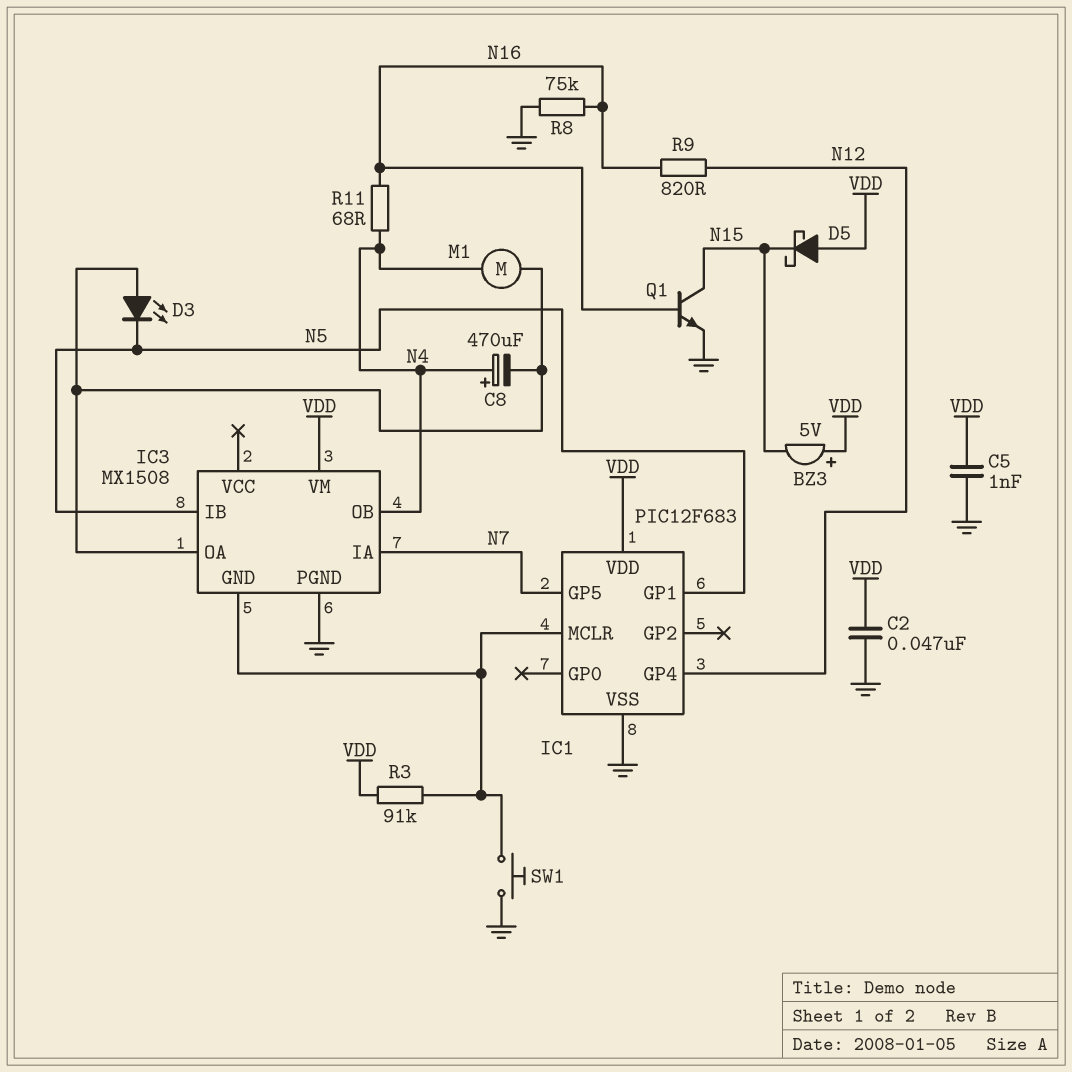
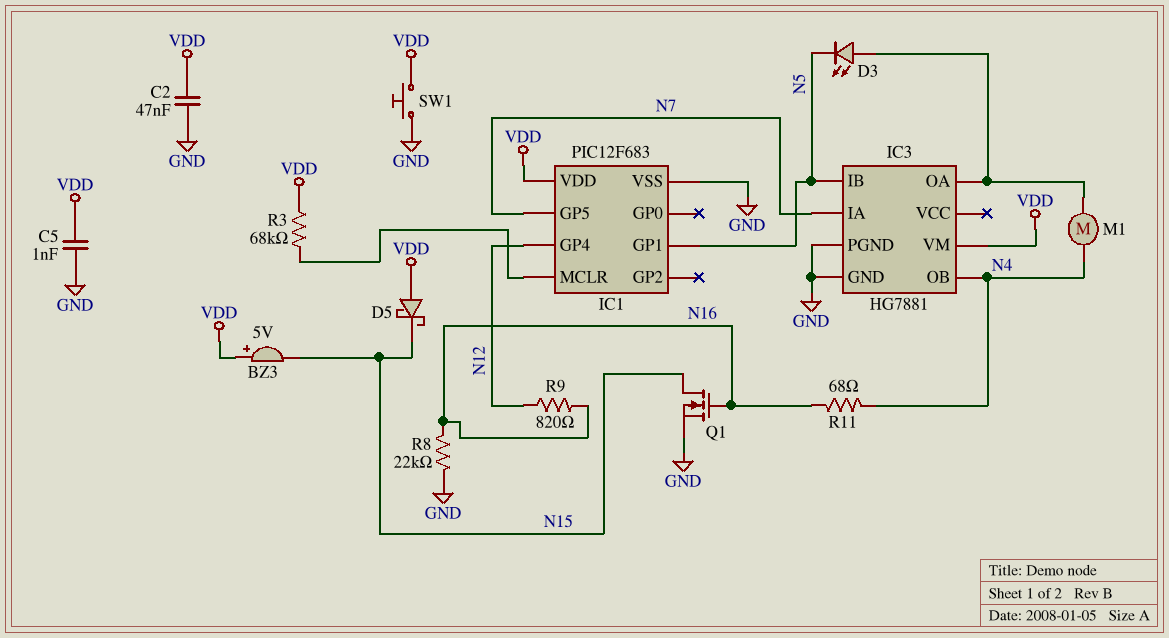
C8: 470uF (plus N4, minus IC3/OA) -> none
IC3: MX1508 -> HG7881
IC3 pin GND: IC1/MCLR -> GND
Q1: NPN (B N16, C N15, E GND) -> NMOS (G N16, D N15, S GND)
R3: 91k (IC1/MCLR, VDD) -> 68k (IC1/MCLR, VDD)
R8: 75k (GND, N16) -> 22k (GND, N16)
SW1: button (GND, IC1/MCLR) -> button (GND, VDD)

